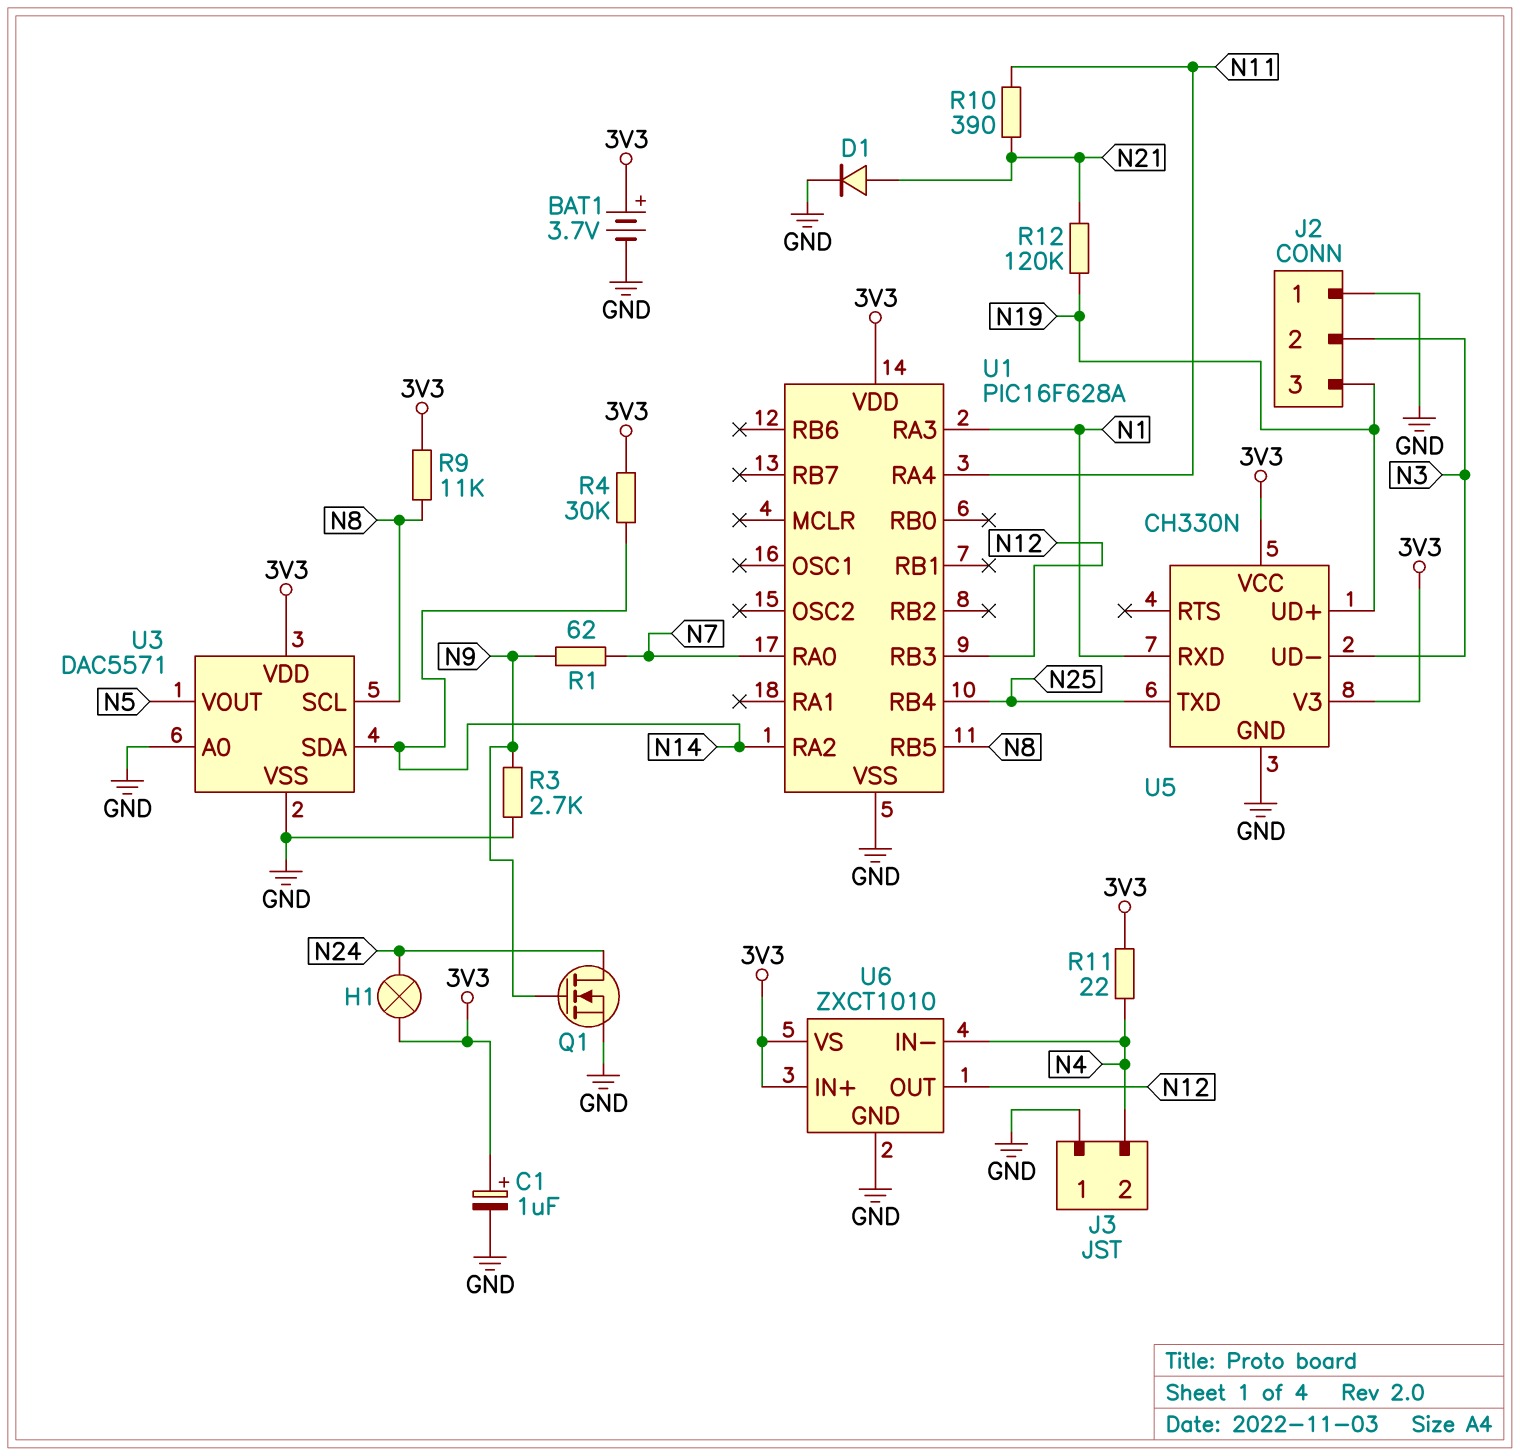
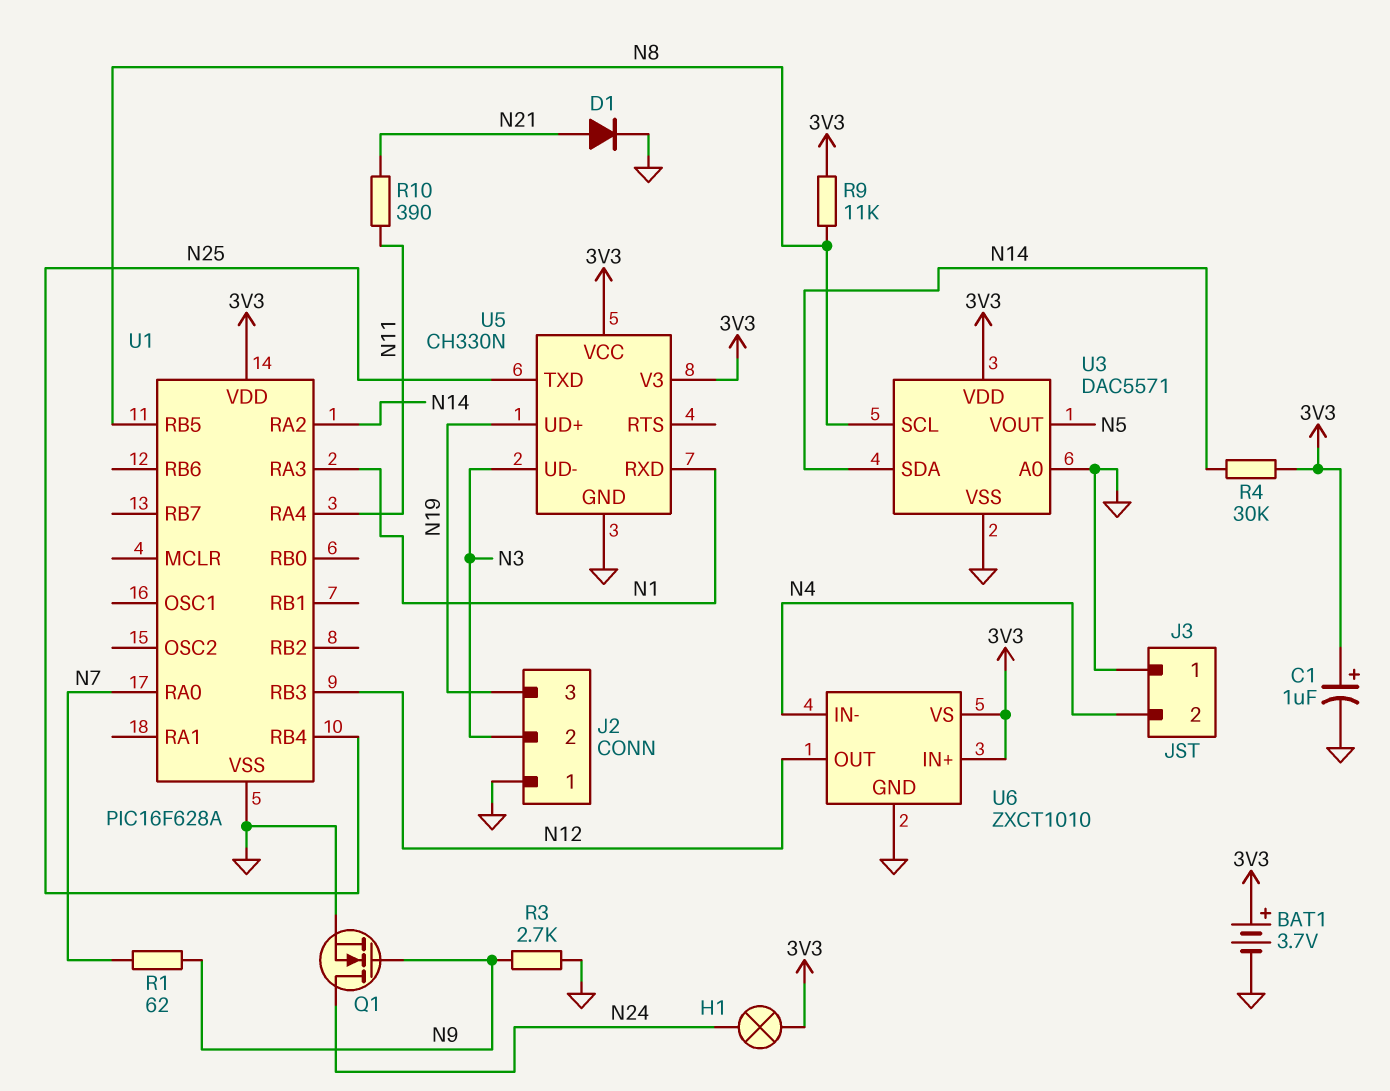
R11: 22 (3V3, N4) -> none
R12: 120k (N19, N21) -> none

